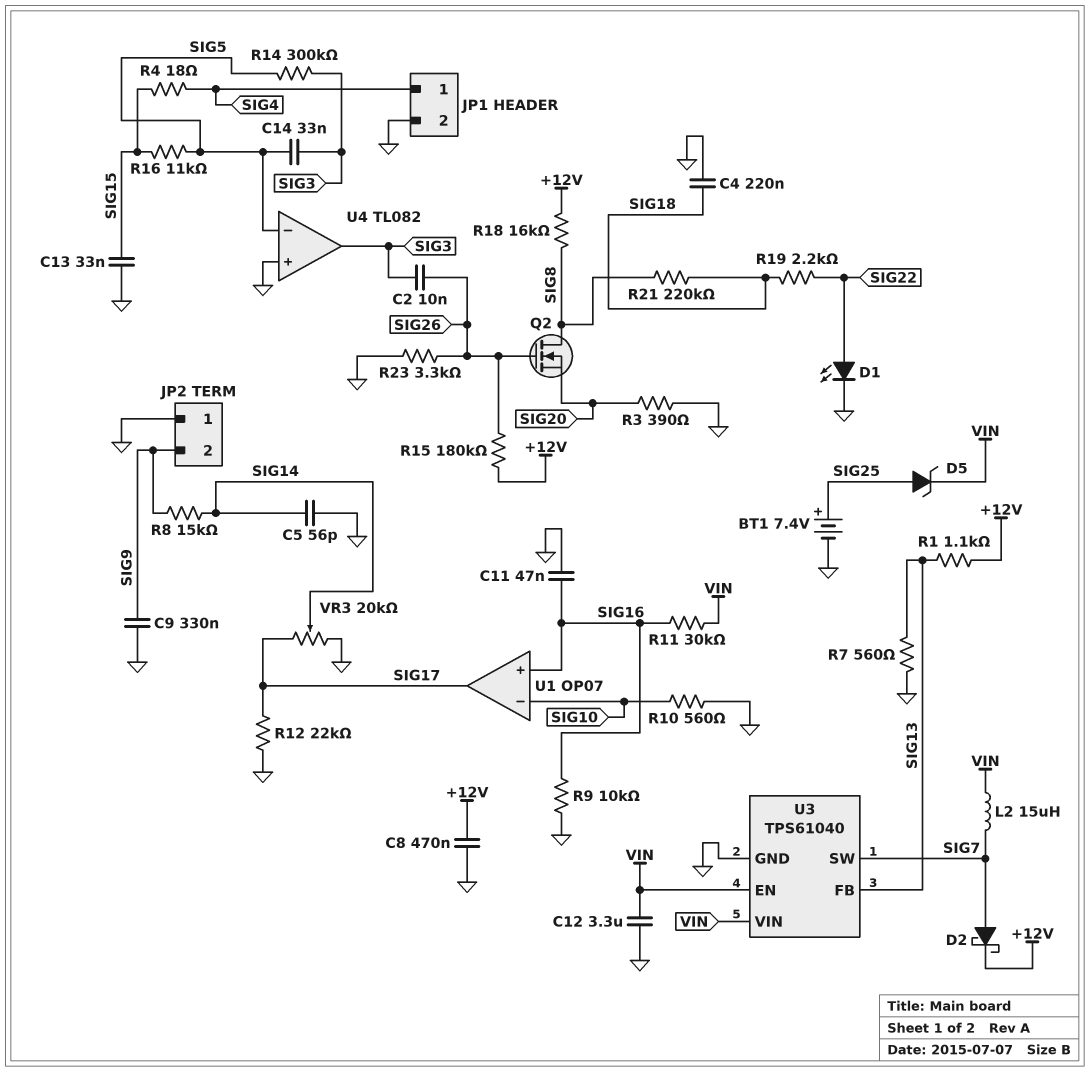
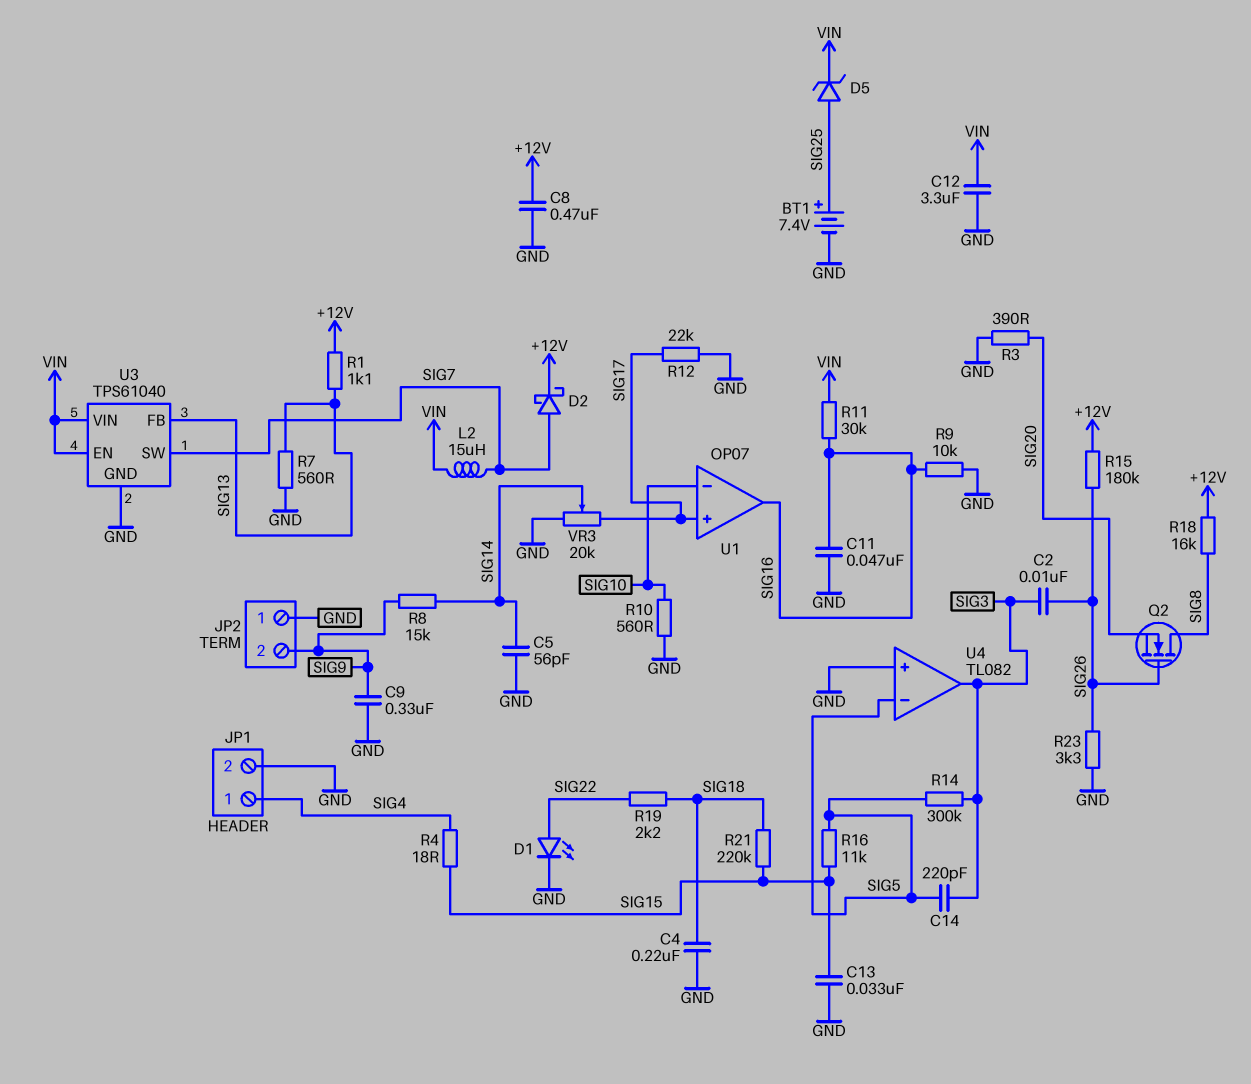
C14: 33nF (SIG3, SIG5) -> 220pF (SIG3, SIG5)
R21: 220k (SIG8, SIG18) -> 220k (SIG15, SIG18)
U1 pin in+: SIG16 -> SIG17
U1 pin out: SIG17 -> SIG16

